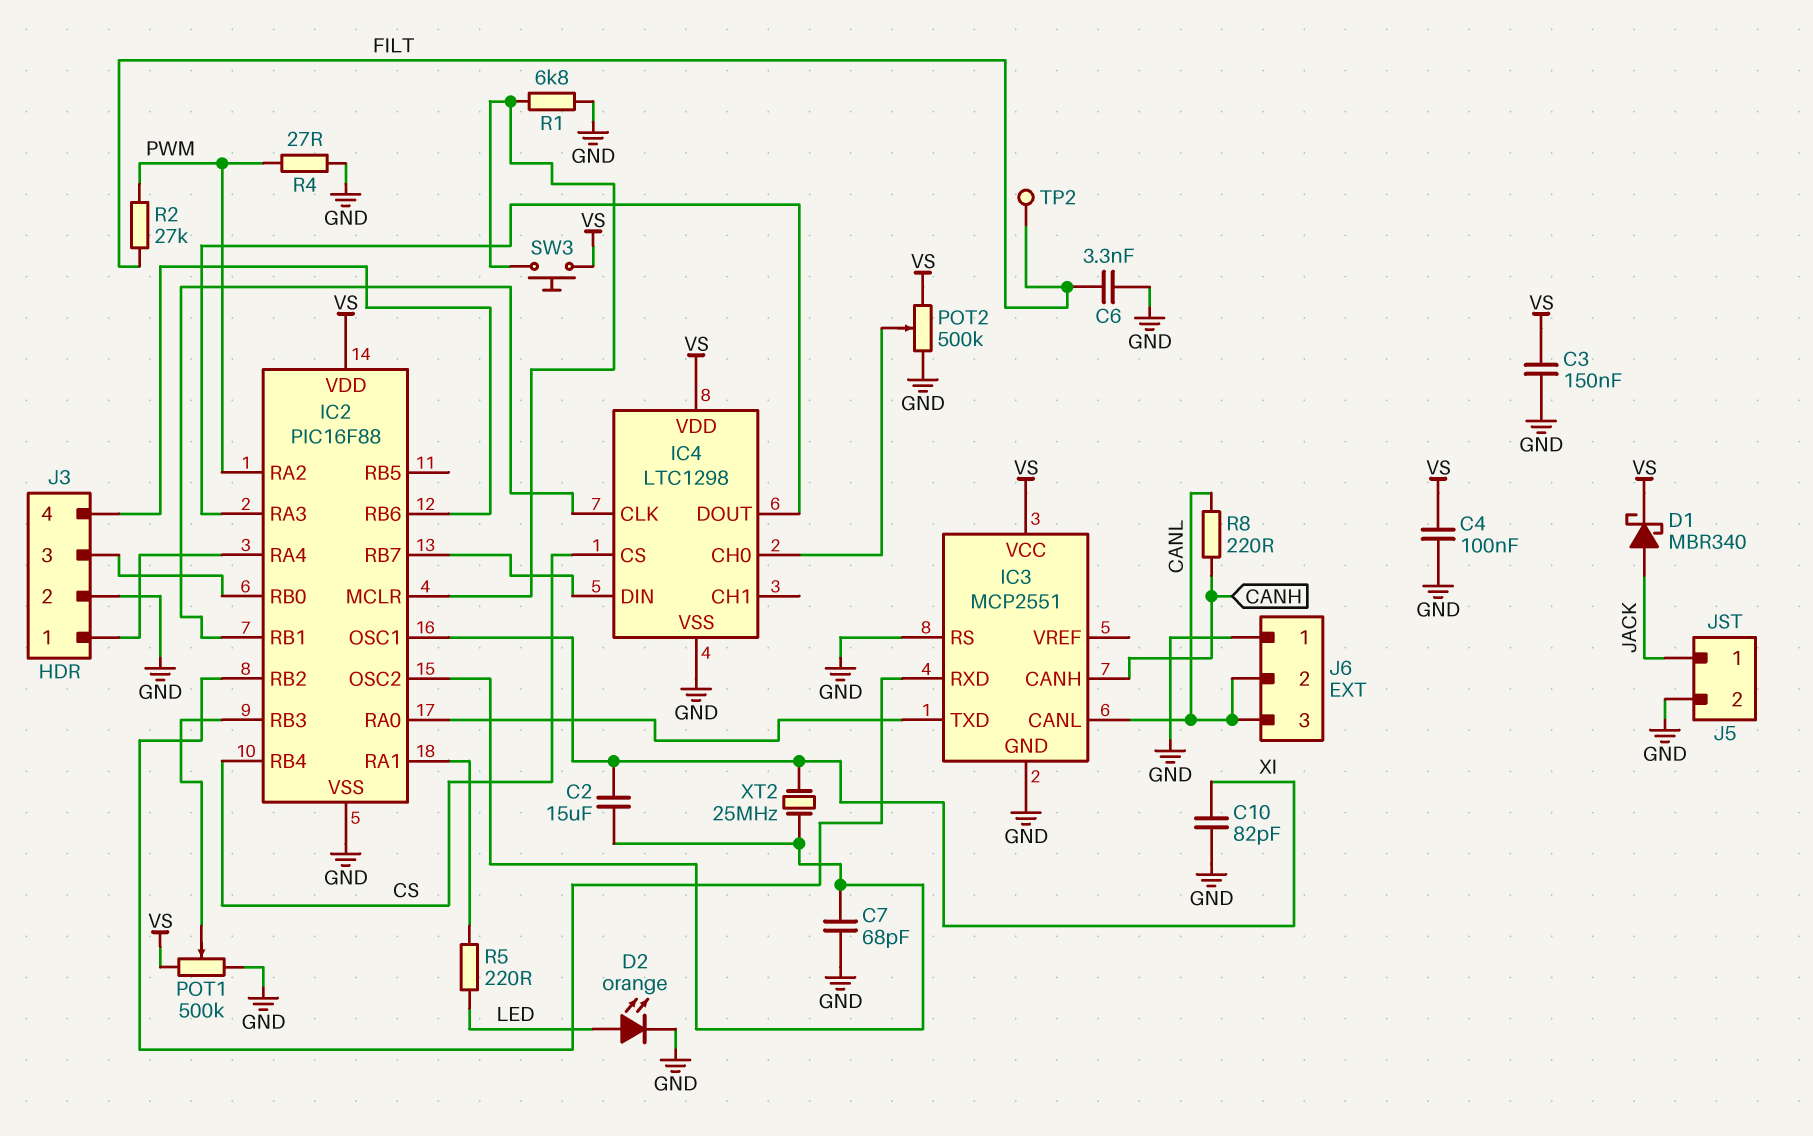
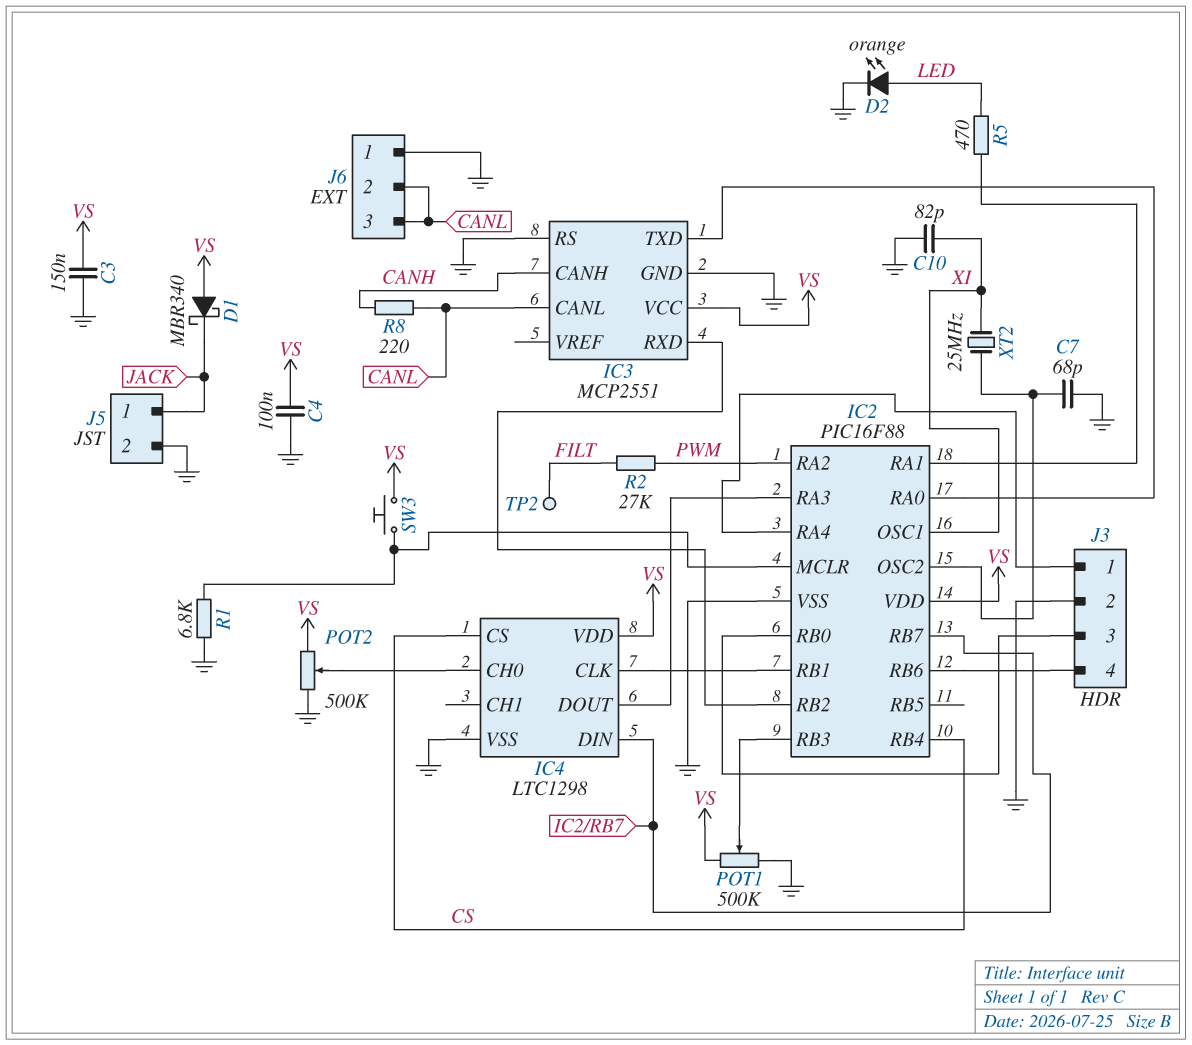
C2: 15uF (IC2/OSC2, XI) -> none
C6: 3.3nF (FILT, GND) -> none
D1: schottky MBR340 (A JACK, K VS) -> schottky MBR340 (A VS, K JACK)
R4: 27 (GND, PWM) -> none
R5: 220 (IC2/RA1, LED) -> 470 (IC2/RA1, LED)

